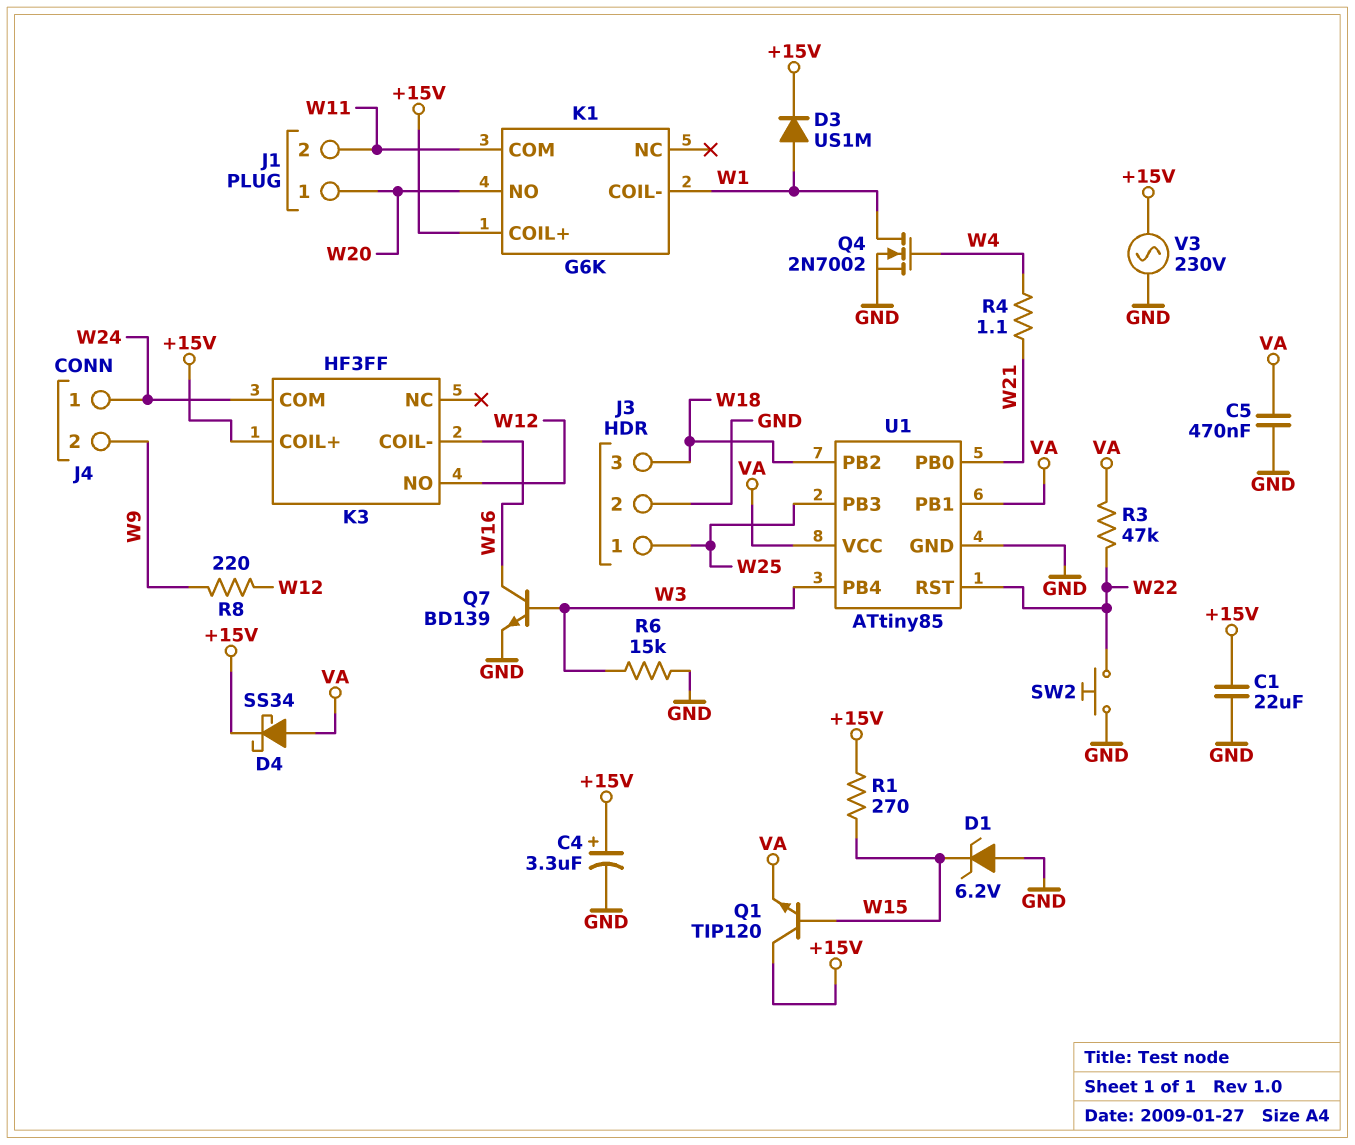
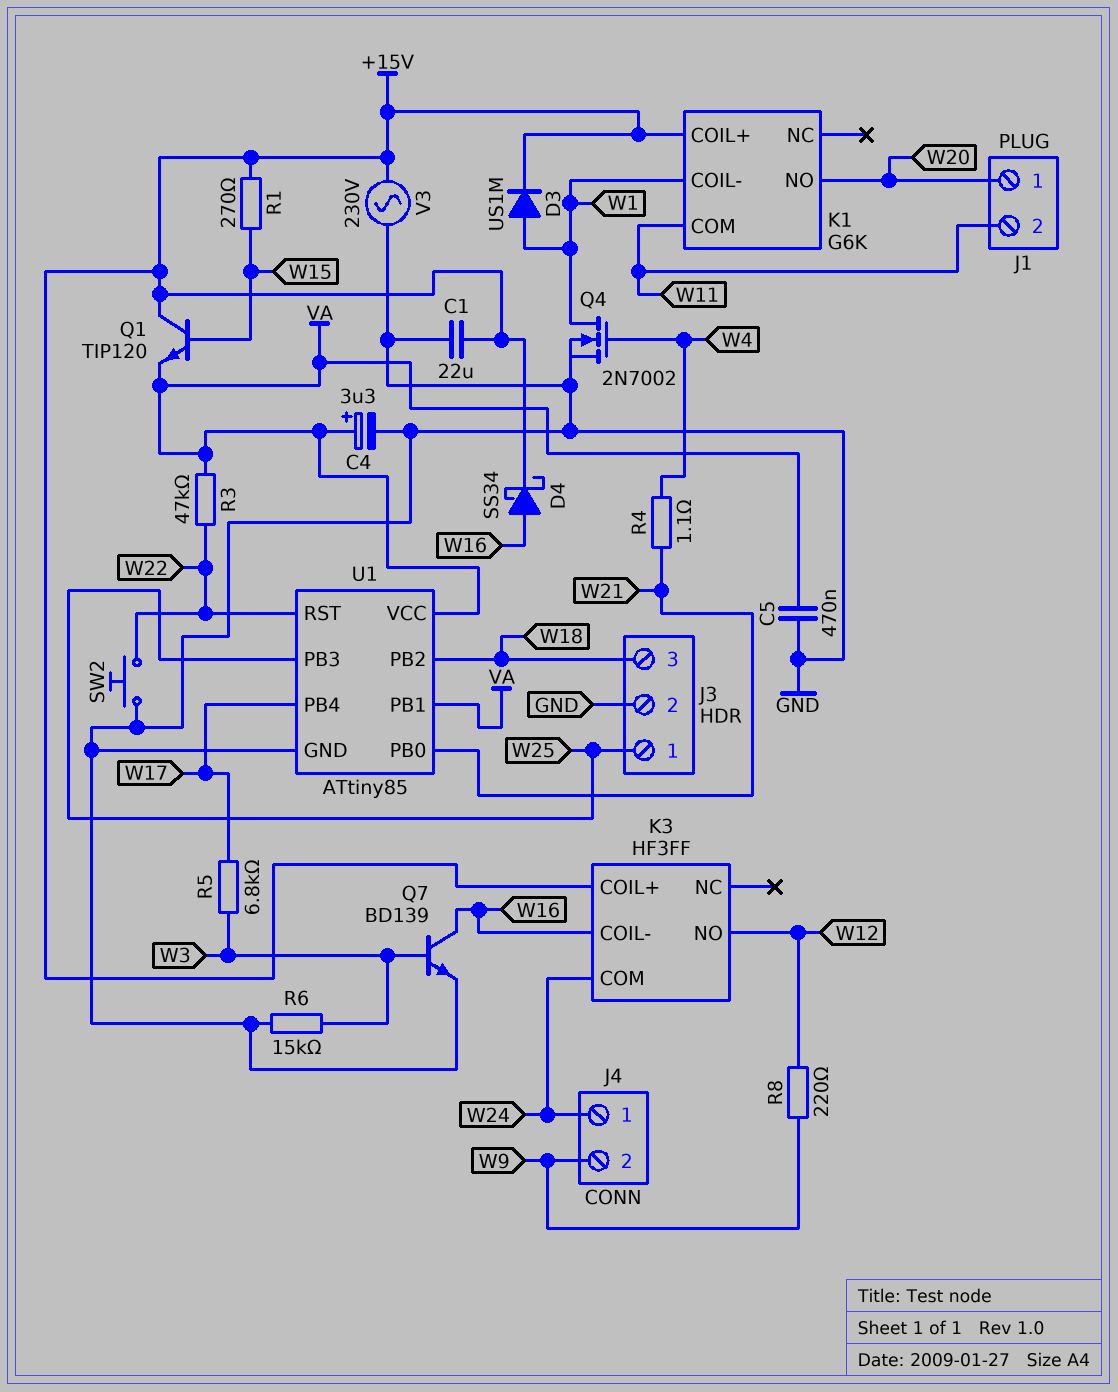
C4: 3.3uF (plus +15V, minus GND) -> 3.3uF (plus VA, minus GND)
D1: zener 6.2V (A GND, K W15) -> none
D4: schottky SS34 (A VA, K +15V) -> schottky SS34 (A W16, K +15V)
R5: none -> 6.8k (W3, W17)
U1 pin PB4: W3 -> W17

